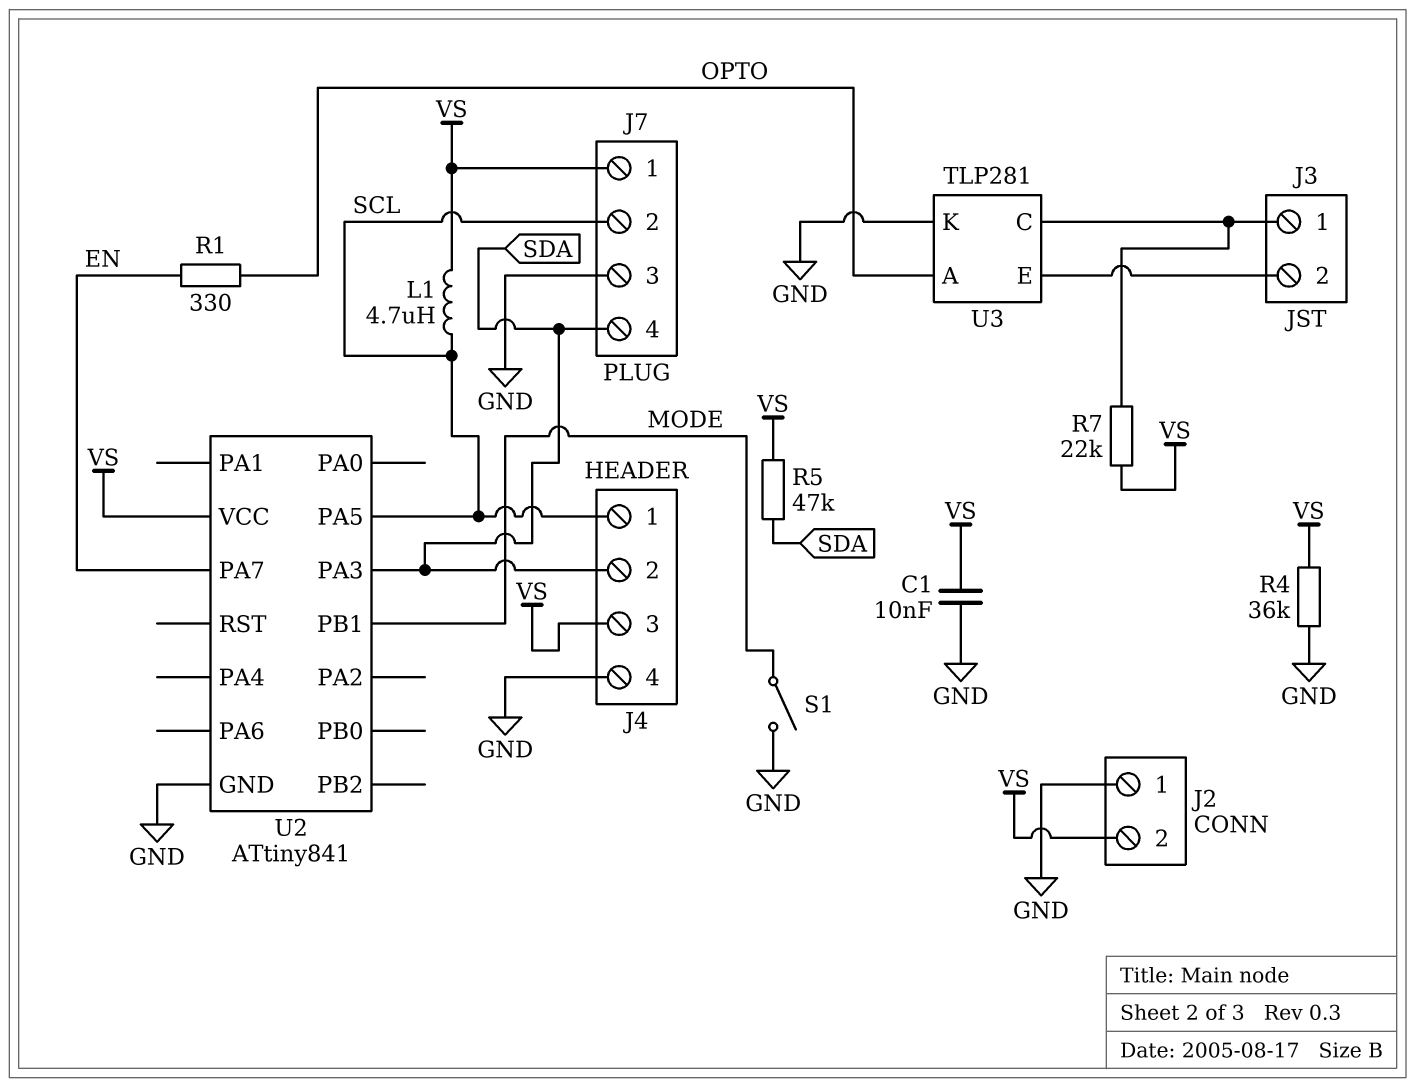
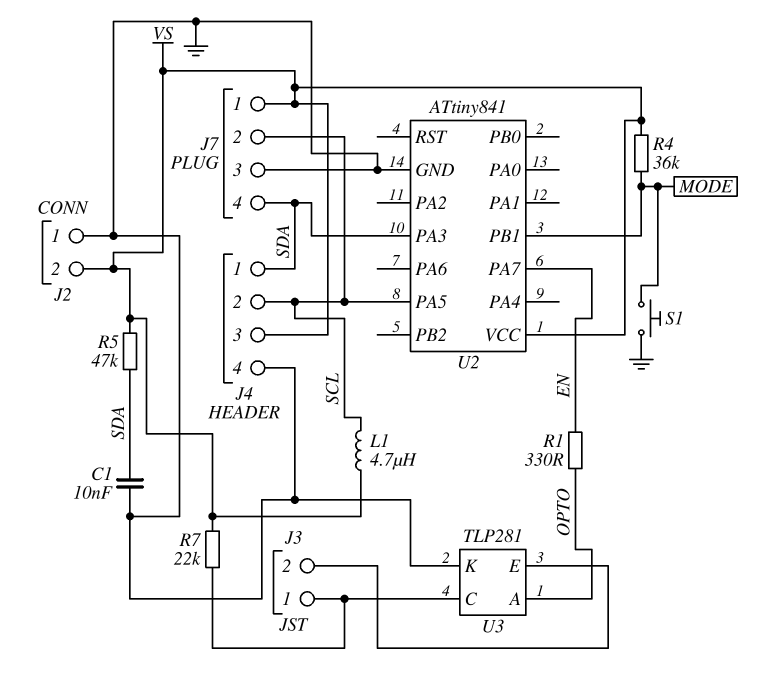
C1: 10nF (GND, VS) -> 10nF (GND, SDA)
J4 pin 1: SCL -> SDA
J4 pin 2: SDA -> SCL
R4: 36k (GND, VS) -> 36k (MODE, VS)
S1: switch (GND, MODE) -> button (GND, MODE)

